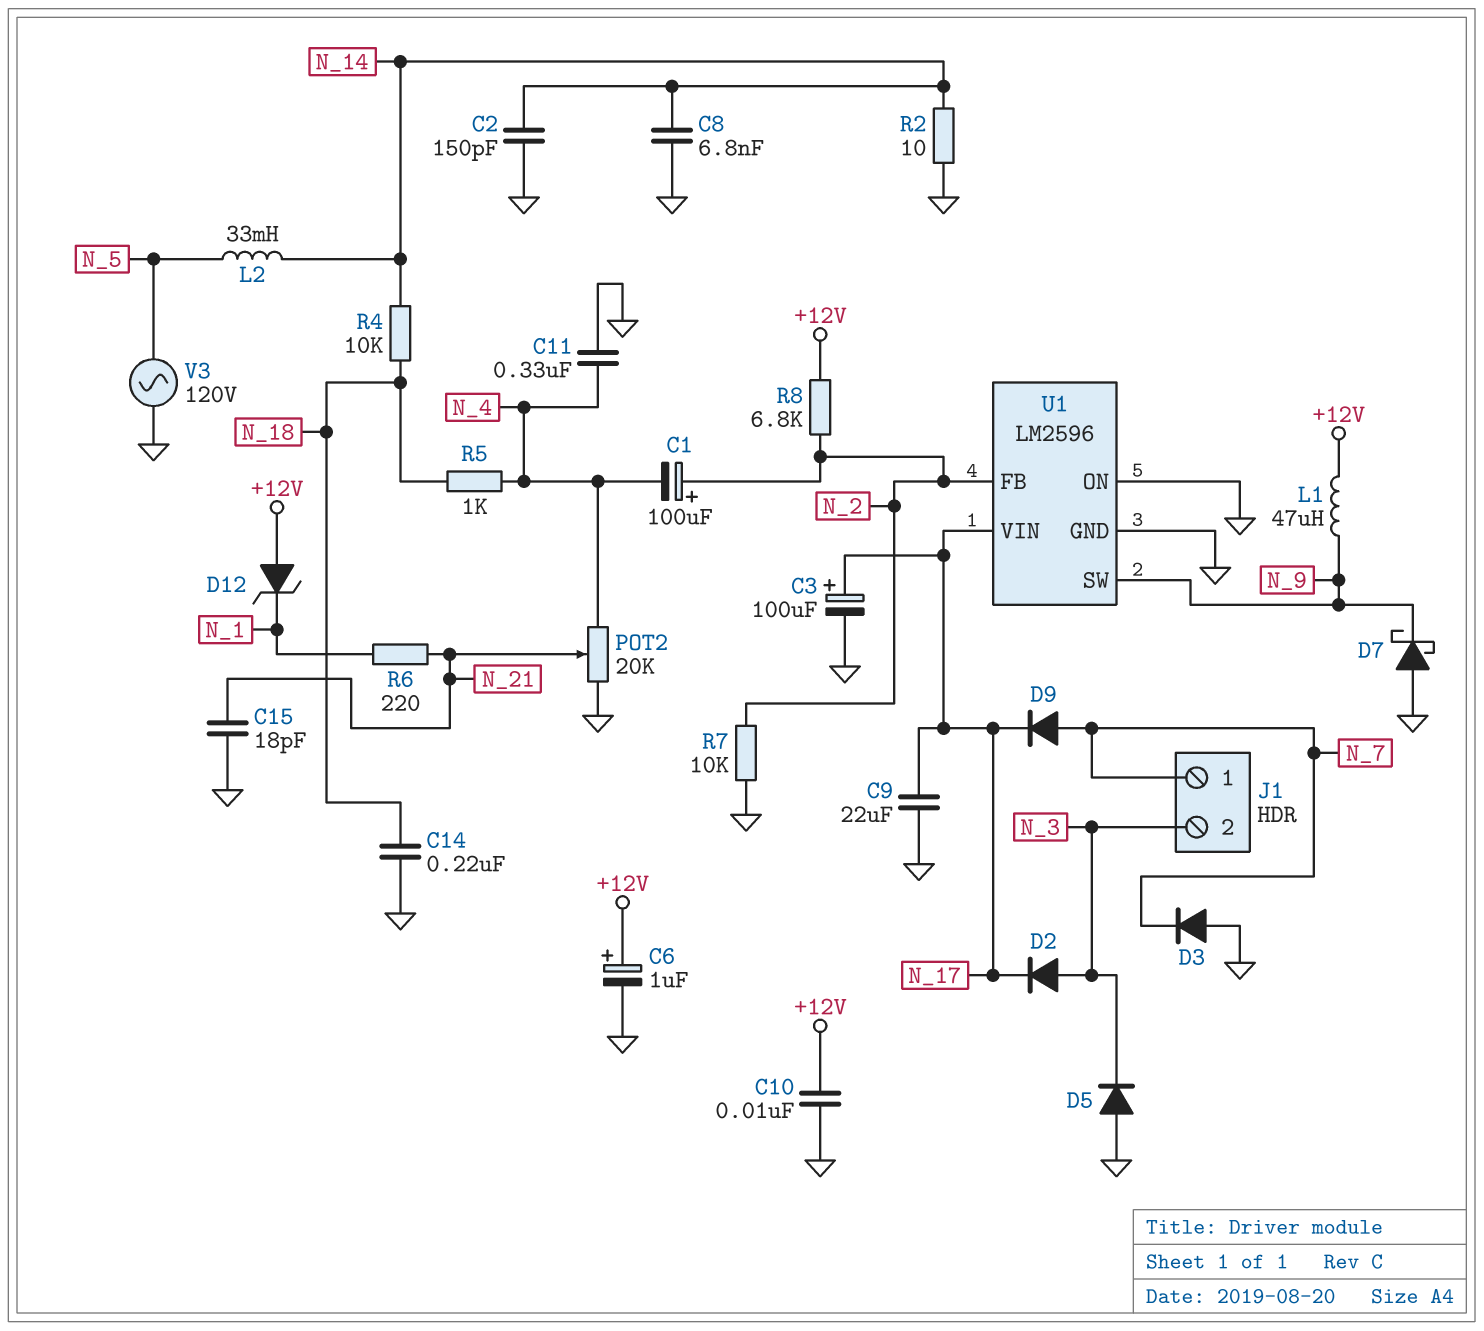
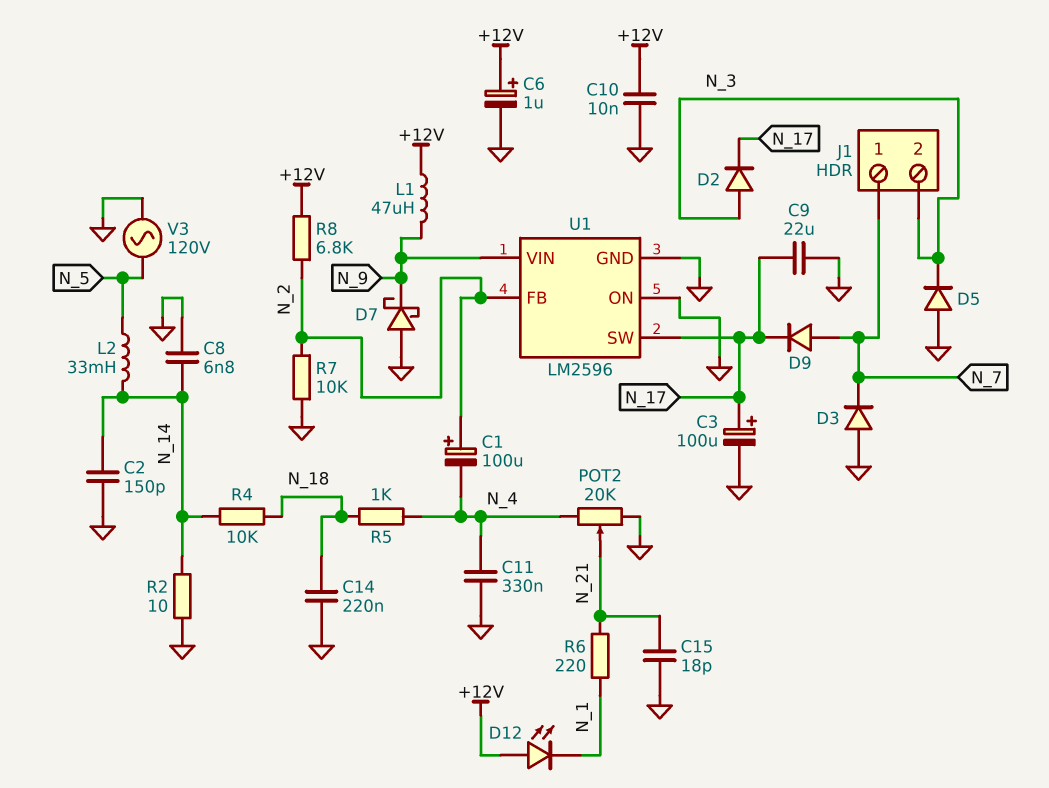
D12: zener (A +12V, K N_1) -> LED (A +12V, K N_1)
U1 pin SW: N_9 -> N_17
U1 pin VIN: N_17 -> N_9

